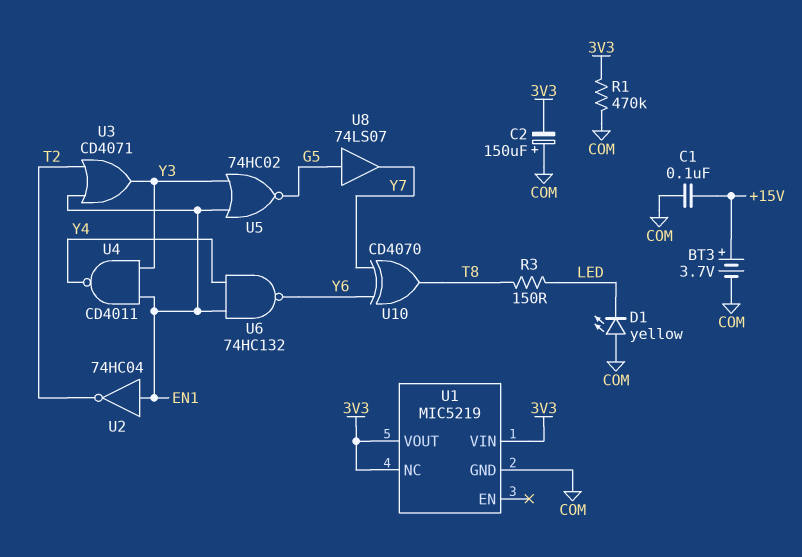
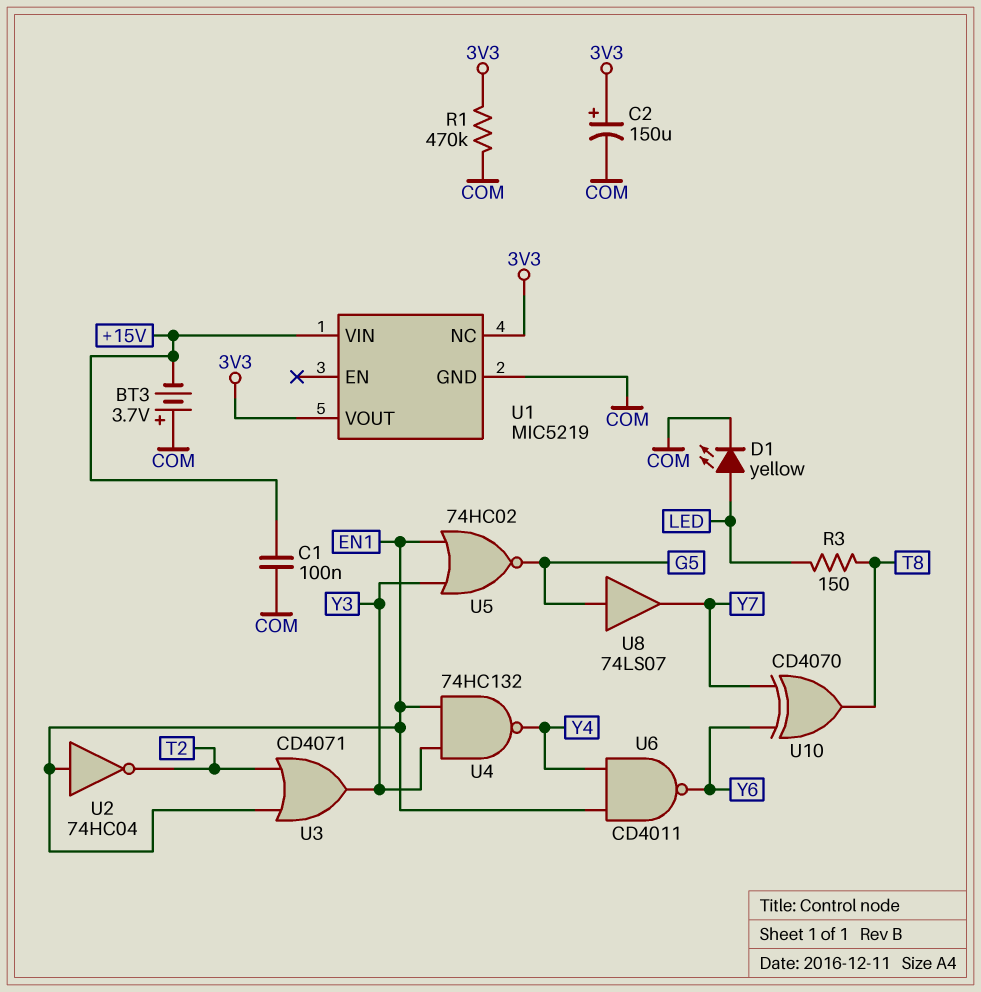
BT3: 3.7V (plus +15V, minus COM) -> 3.7V (plus COM, minus +15V)
C2: 150uF (plus COM, minus 3V3) -> 150uF (plus 3V3, minus COM)
D1: LED yellow (A COM, K LED) -> LED yellow (A LED, K COM)
U1 pin VIN: 3V3 -> +15V
U4: NAND CD4011 (in EN1, in Y3, out Y4) -> NAND 74HC132 (in EN1, in Y3, out Y4)
U6: NAND 74HC132 (in EN1, in Y4, out Y6) -> NAND CD4011 (in EN1, in Y4, out Y6)

